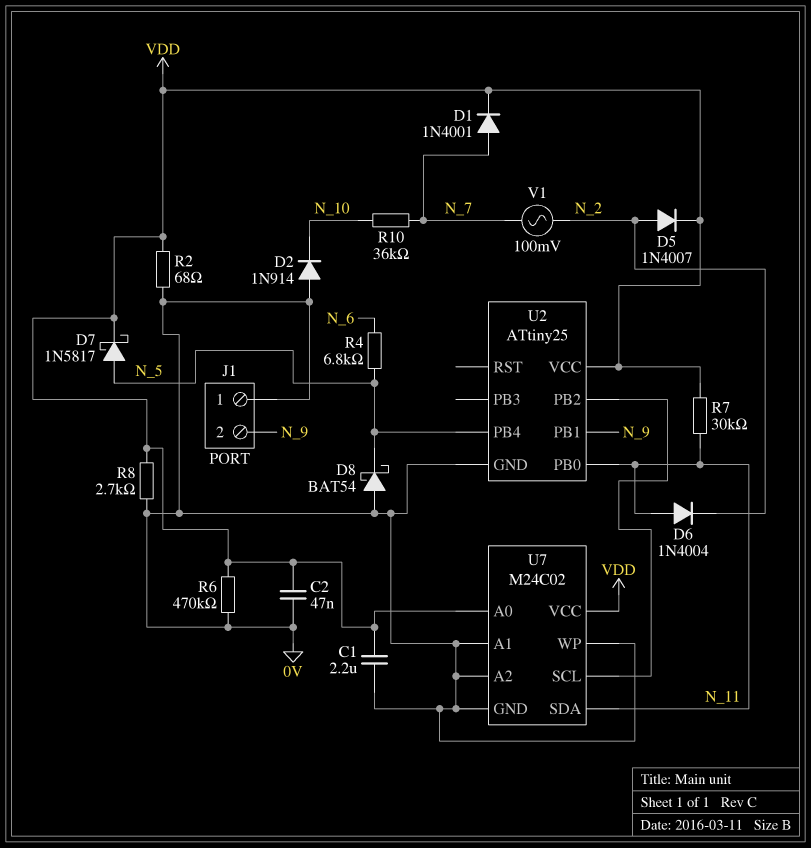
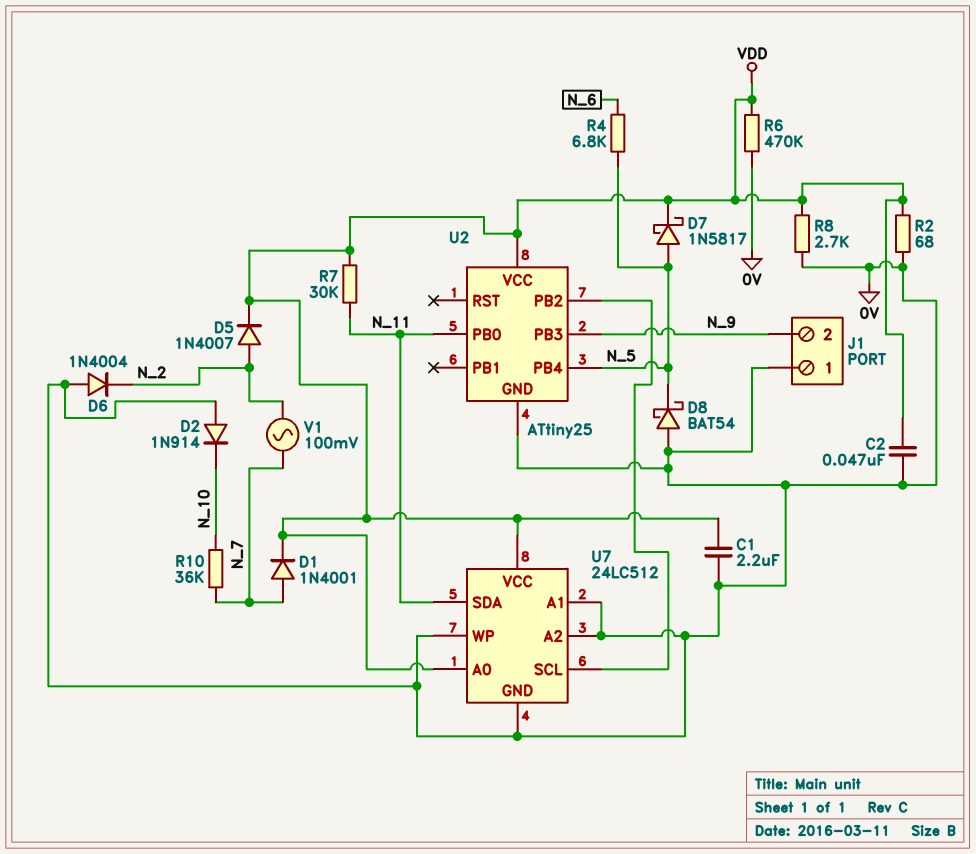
D6: diode 1N4004 (A N_11, K N_2) -> diode 1N4004 (A 0V, K N_2)
U2 pin PB1: N_9 -> none
U2 pin PB3: none -> N_9
U7: M24C02 -> 24LC512

